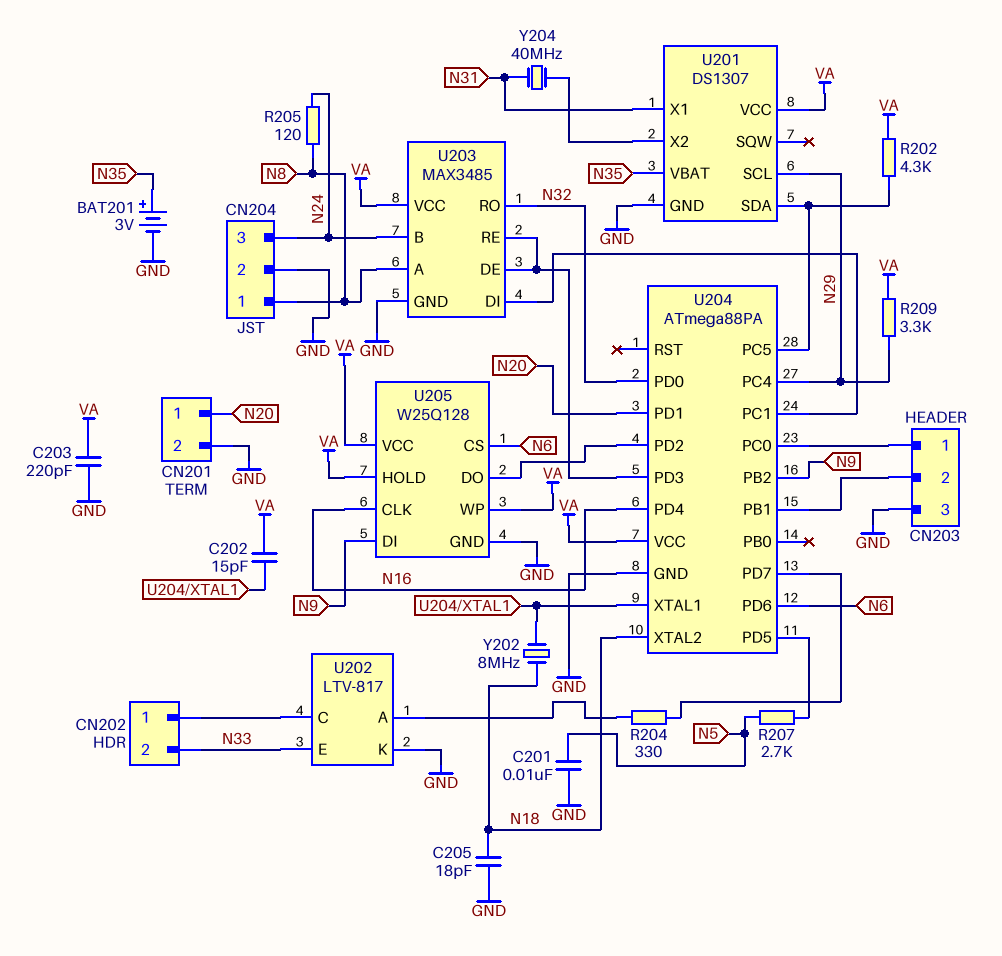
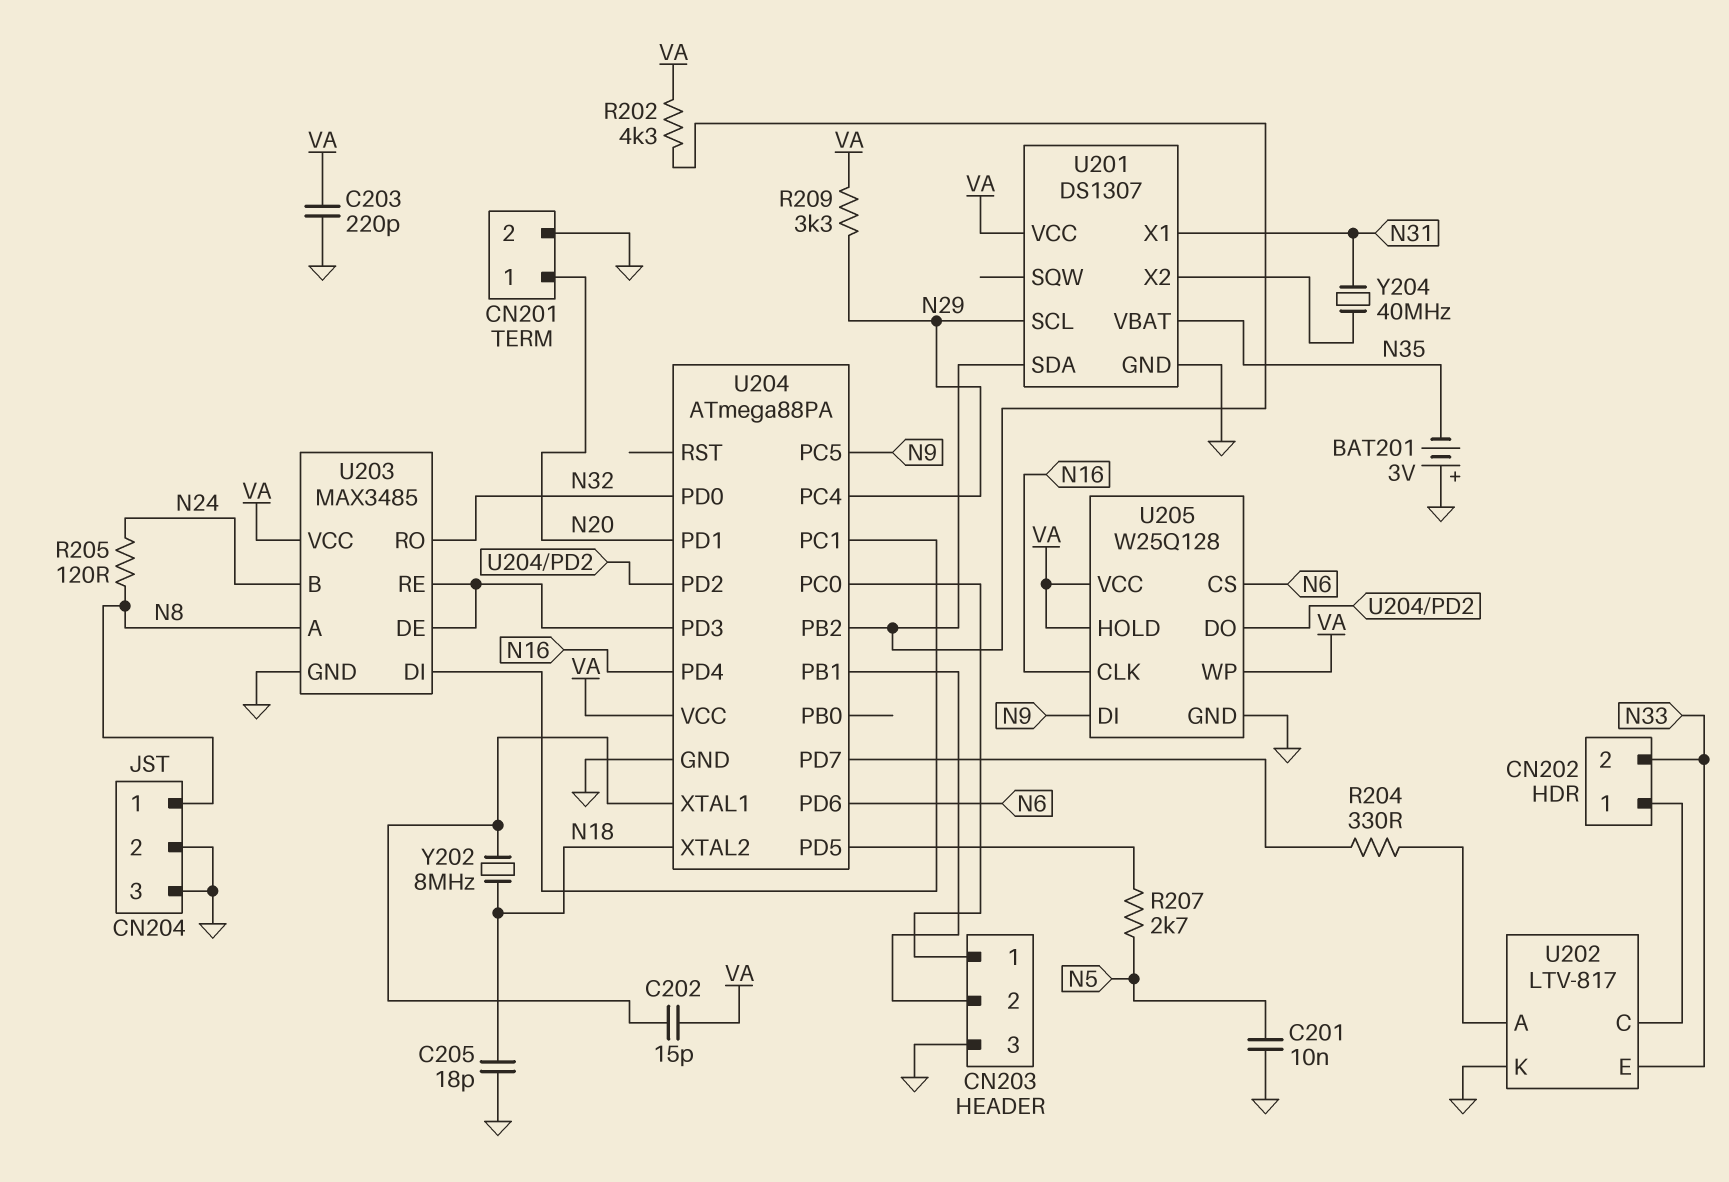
BAT201: 3V (plus N35, minus GND) -> 3V (plus GND, minus N35)
CN204 pin 3: N24 -> GND
U204 pin PB2: N9 -> U201/SDA
U204 pin PC5: U201/SDA -> N9

